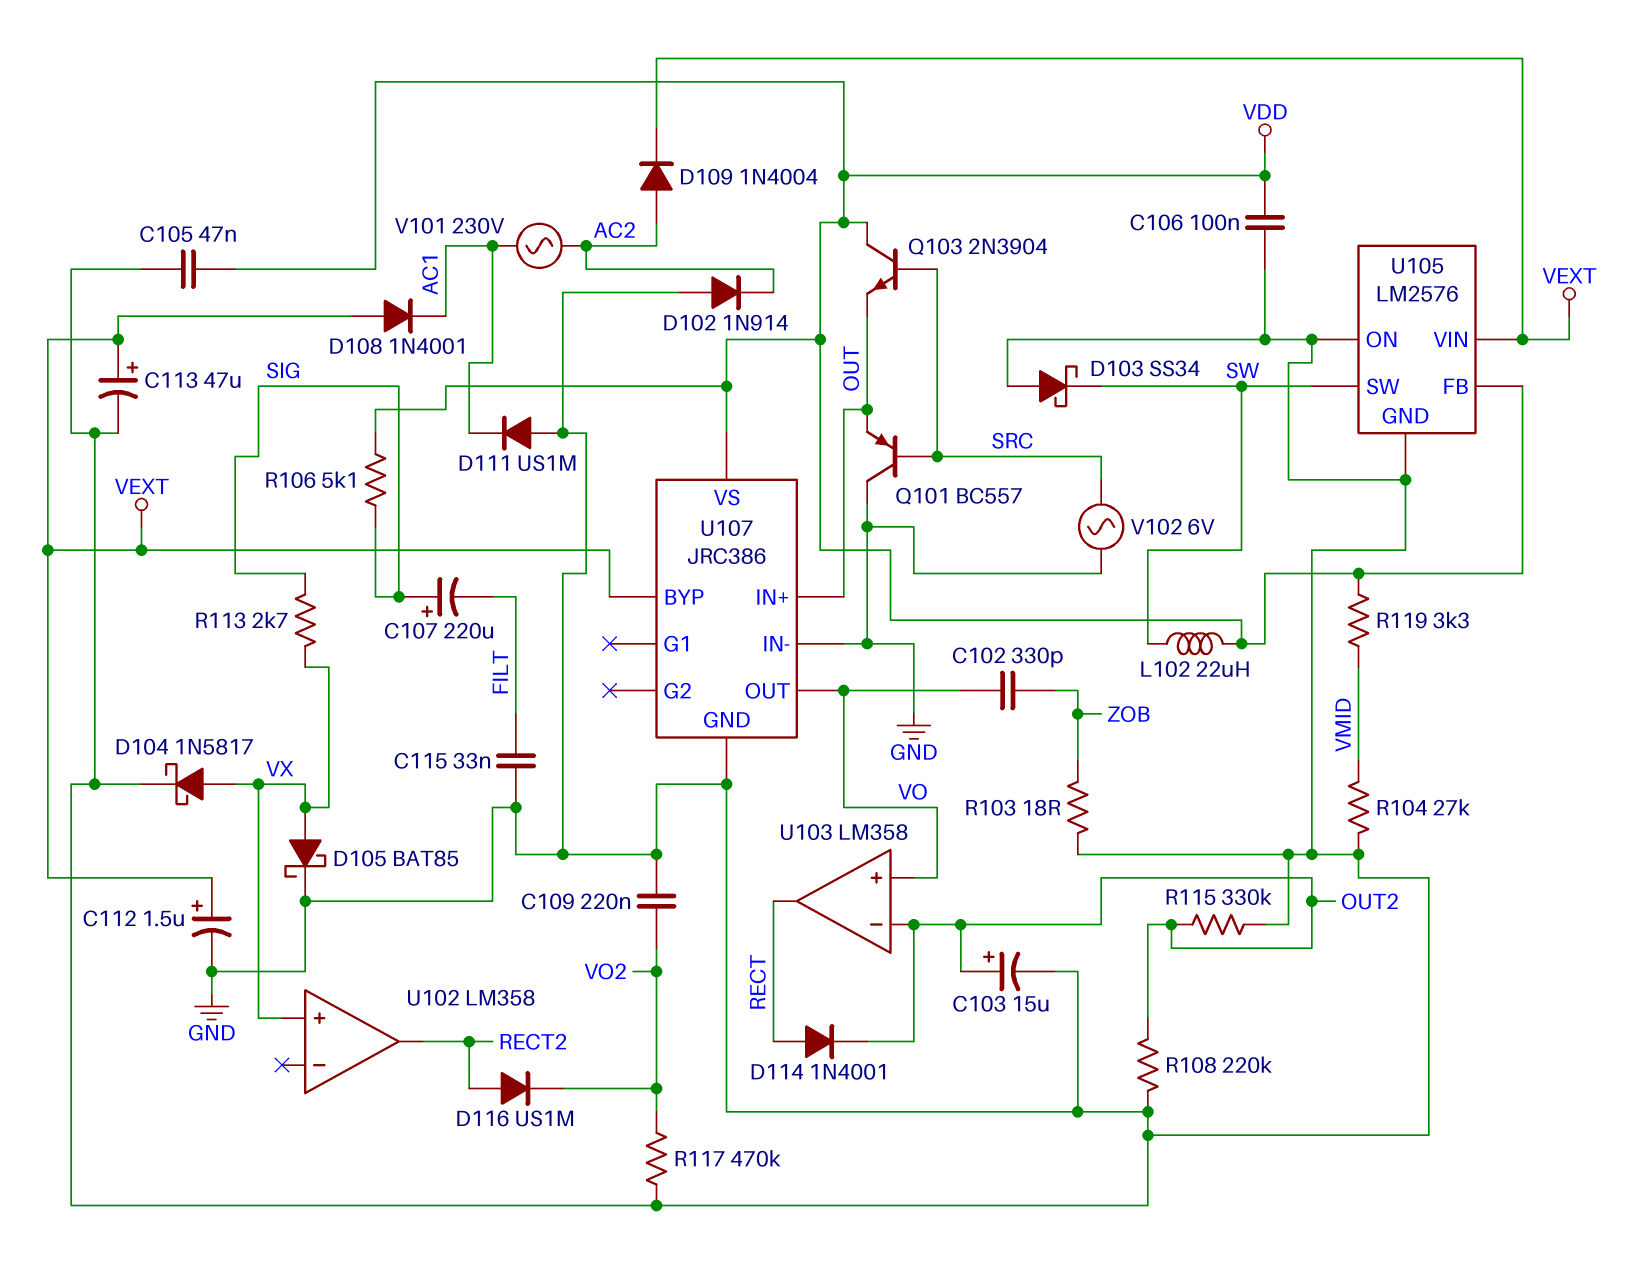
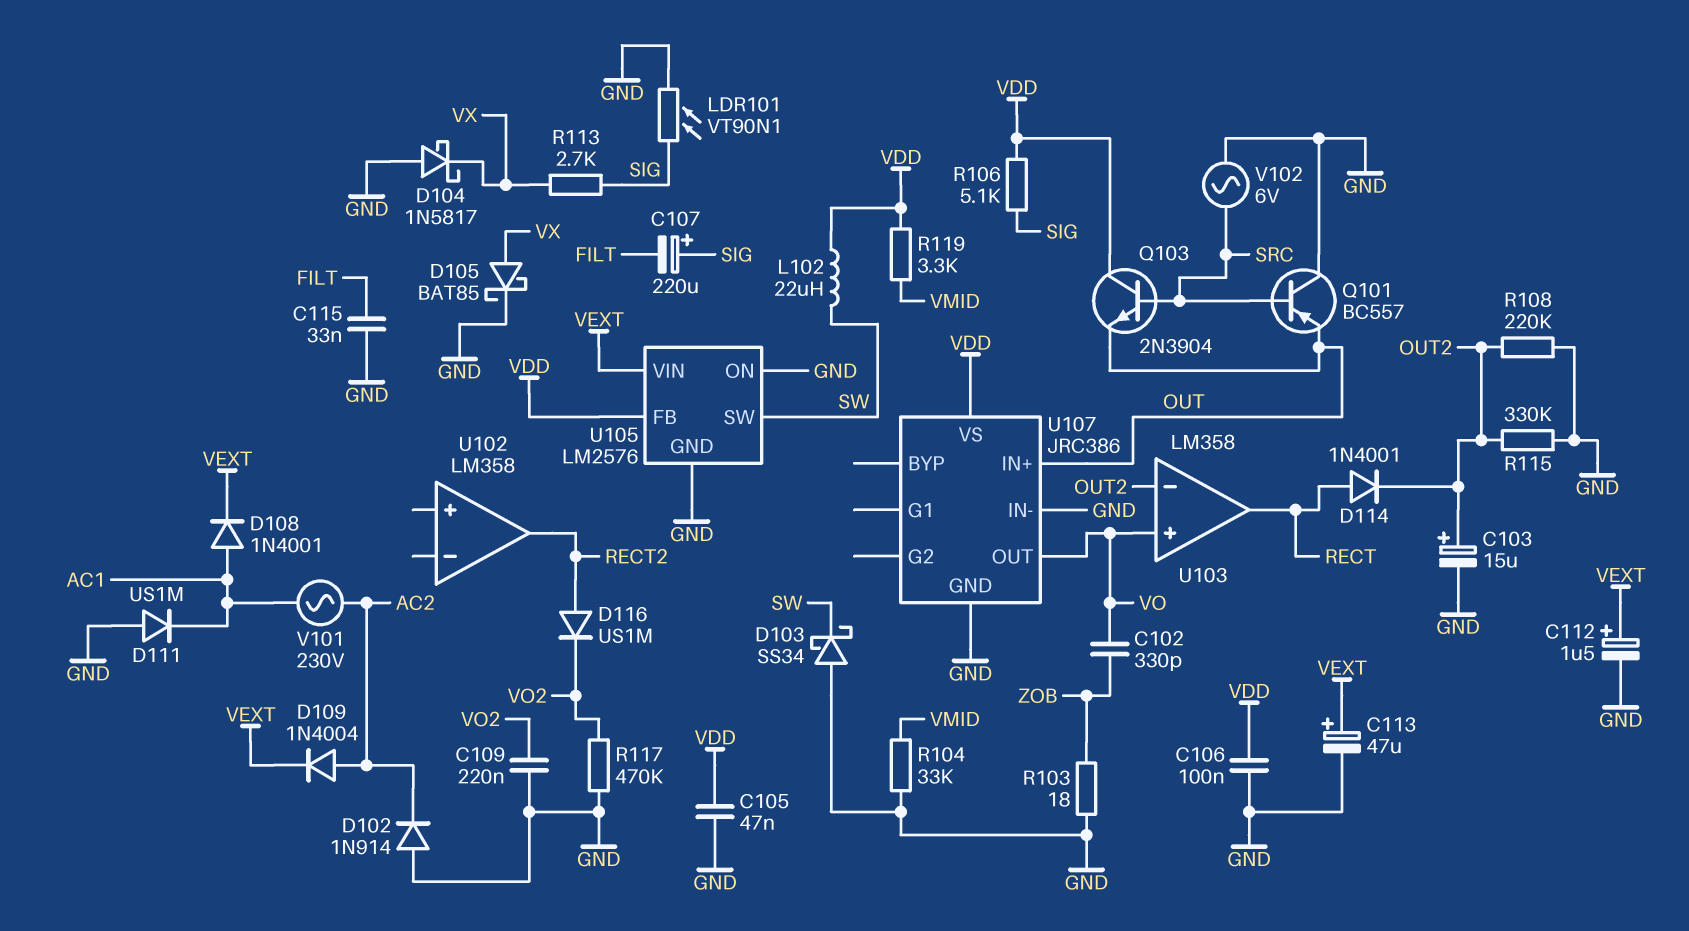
D104: schottky 1N5817 (A VX, K GND) -> schottky 1N5817 (A GND, K VX)
D108: diode 1N4001 (A VEXT, K AC1) -> diode 1N4001 (A AC1, K VEXT)
LDR101: none -> VT90N1 (GND, SIG)
R104: 27k (GND, VMID) -> 33k (GND, VMID)
U102 pin in+: VX -> none
U107 pin BYP: VEXT -> none

